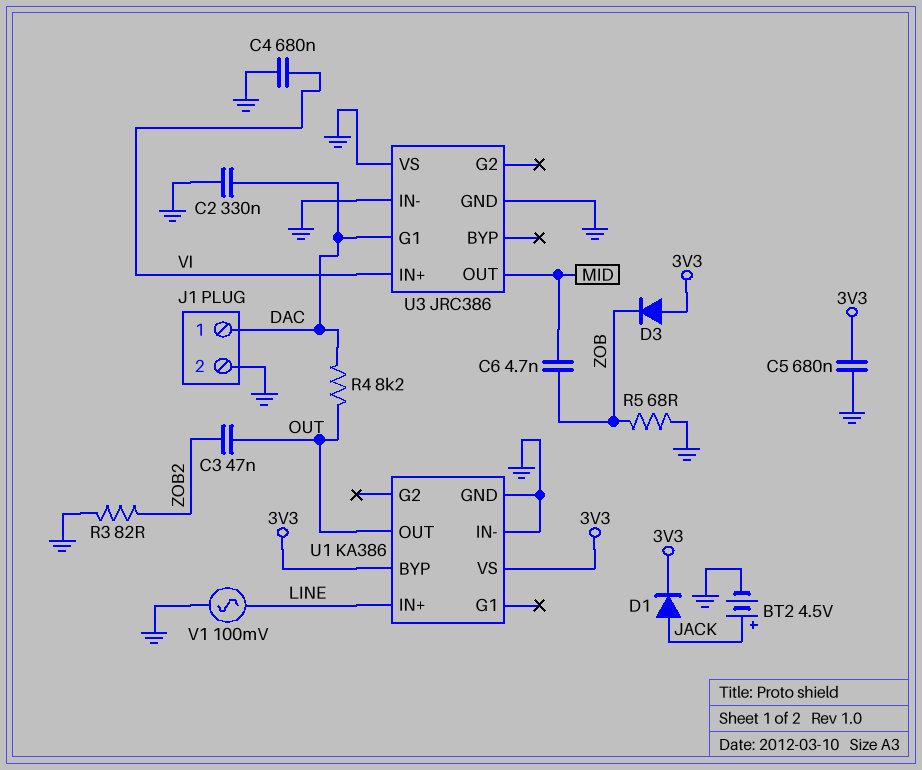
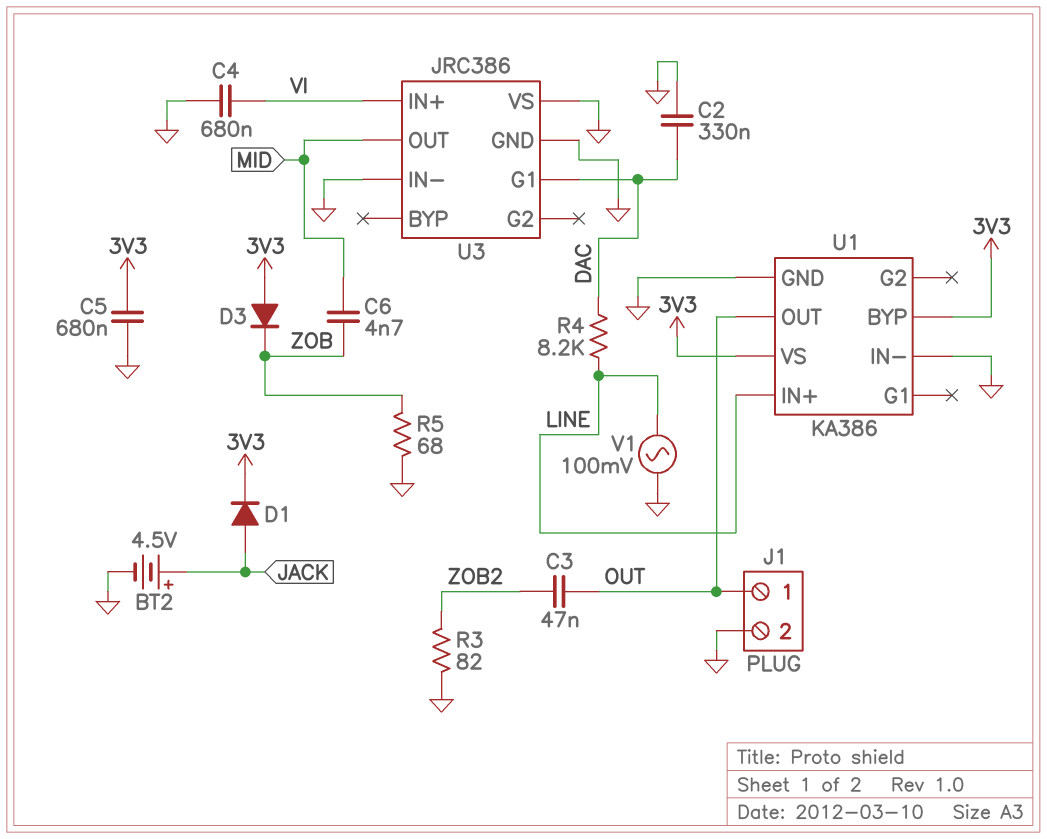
J1 pin 1: DAC -> OUT
R4: 8.2k (DAC, OUT) -> 8.2k (DAC, LINE)

